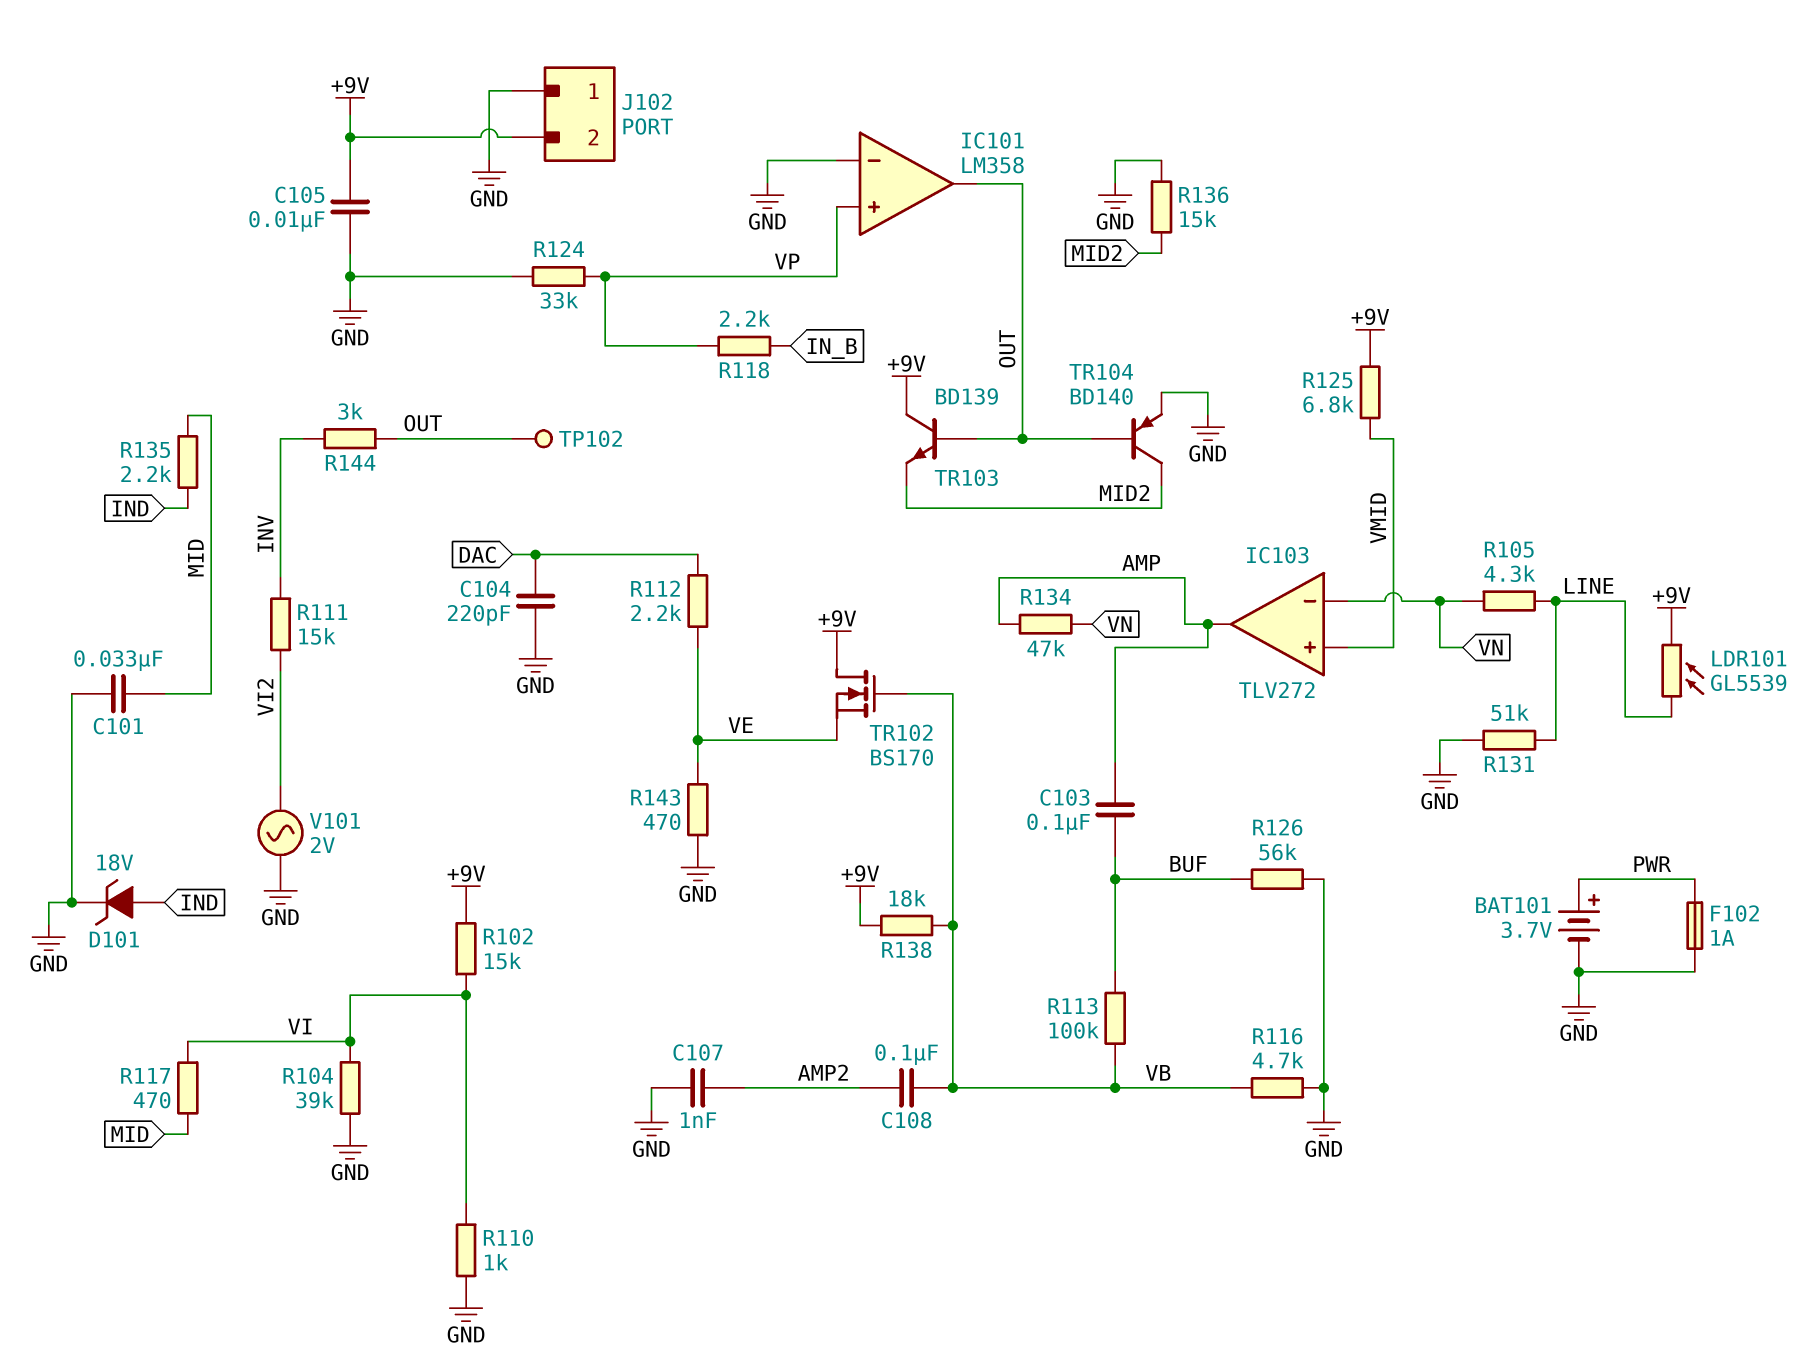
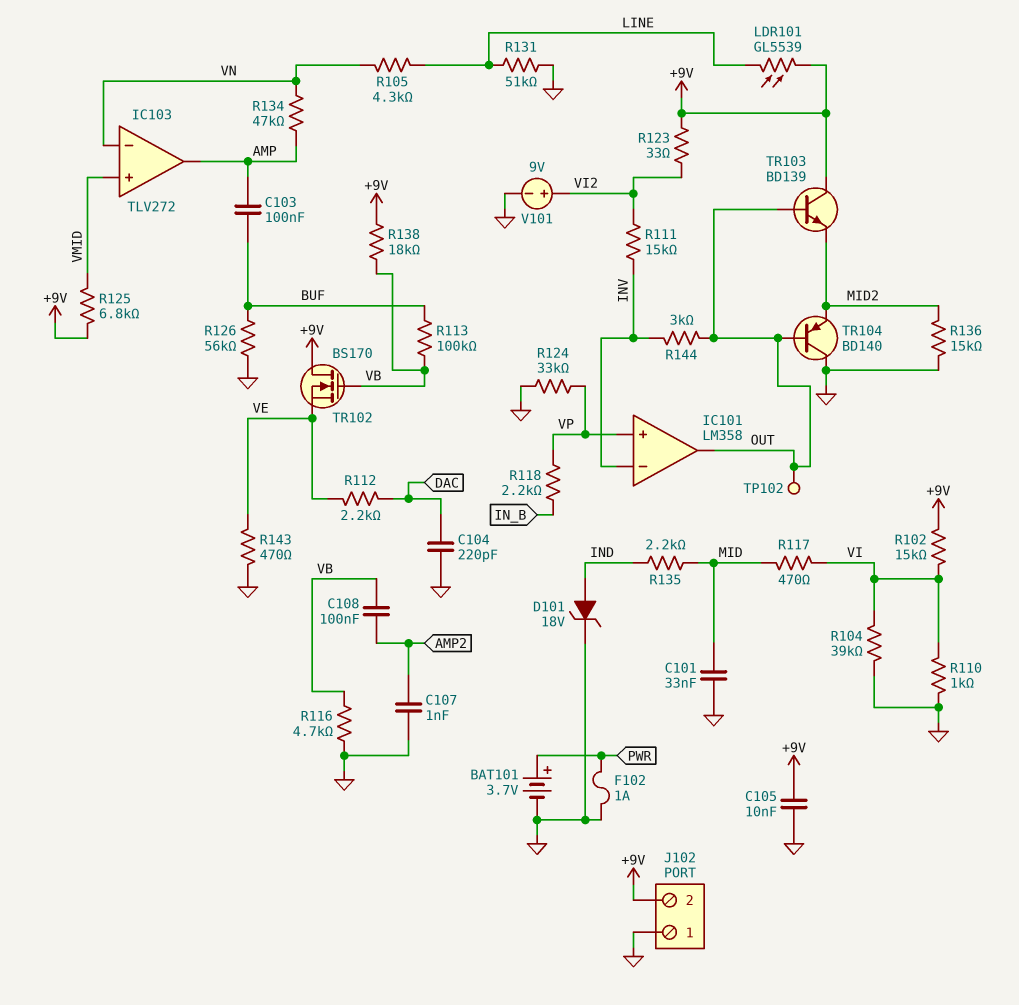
IC101 pin in-: GND -> INV
R123: none -> 33 (+9V, VI2)
TR104: PNP BD140 (B OUT, C MID2, E GND) -> PNP BD140 (B OUT, C GND, E MID2)
V101: AC 2V (GND, VI2) -> 9V (plus VI2, minus GND)

